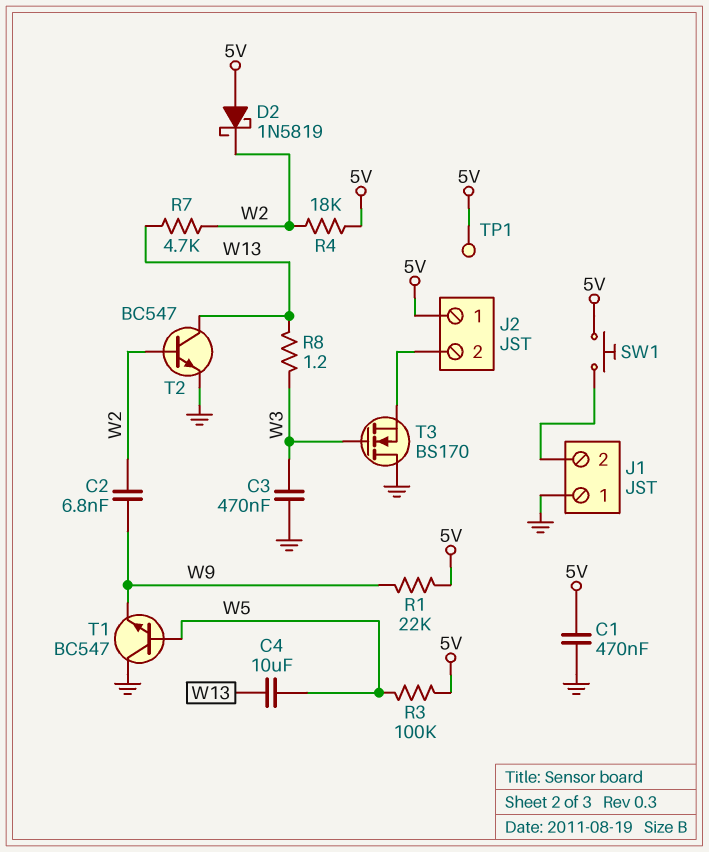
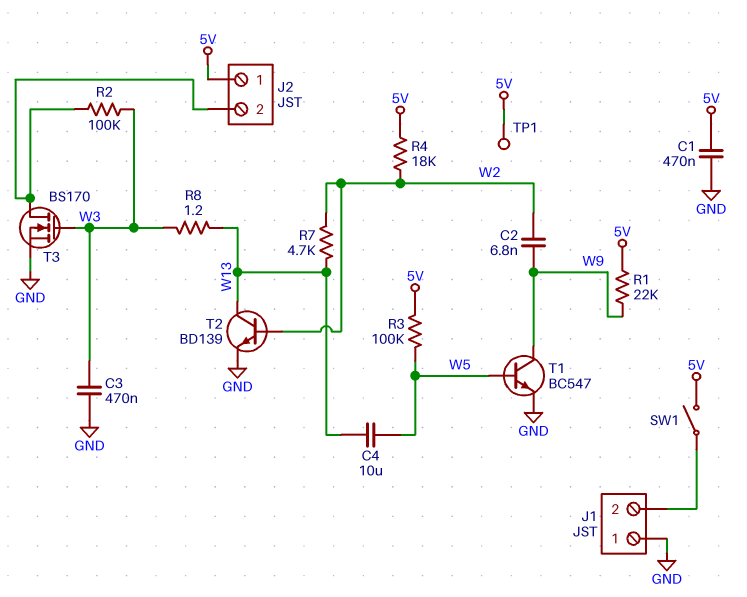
D2: schottky 1N5819 (A 5V, K W2) -> none
R2: none -> 100k (J2/2, W3)
SW1: button (5V, J1/2) -> switch (5V, J1/2)
T1: NPN BC547 (B W5, C GND, E W9) -> NPN BC547 (B W5, C W9, E GND)
T2: NPN BC547 (B W2, C W13, E GND) -> NPN BD139 (B W2, C W13, E GND)
T3: NMOS BS170 (G W3, D GND, S J2/2) -> NMOS BS170 (G W3, D J2/2, S GND)

